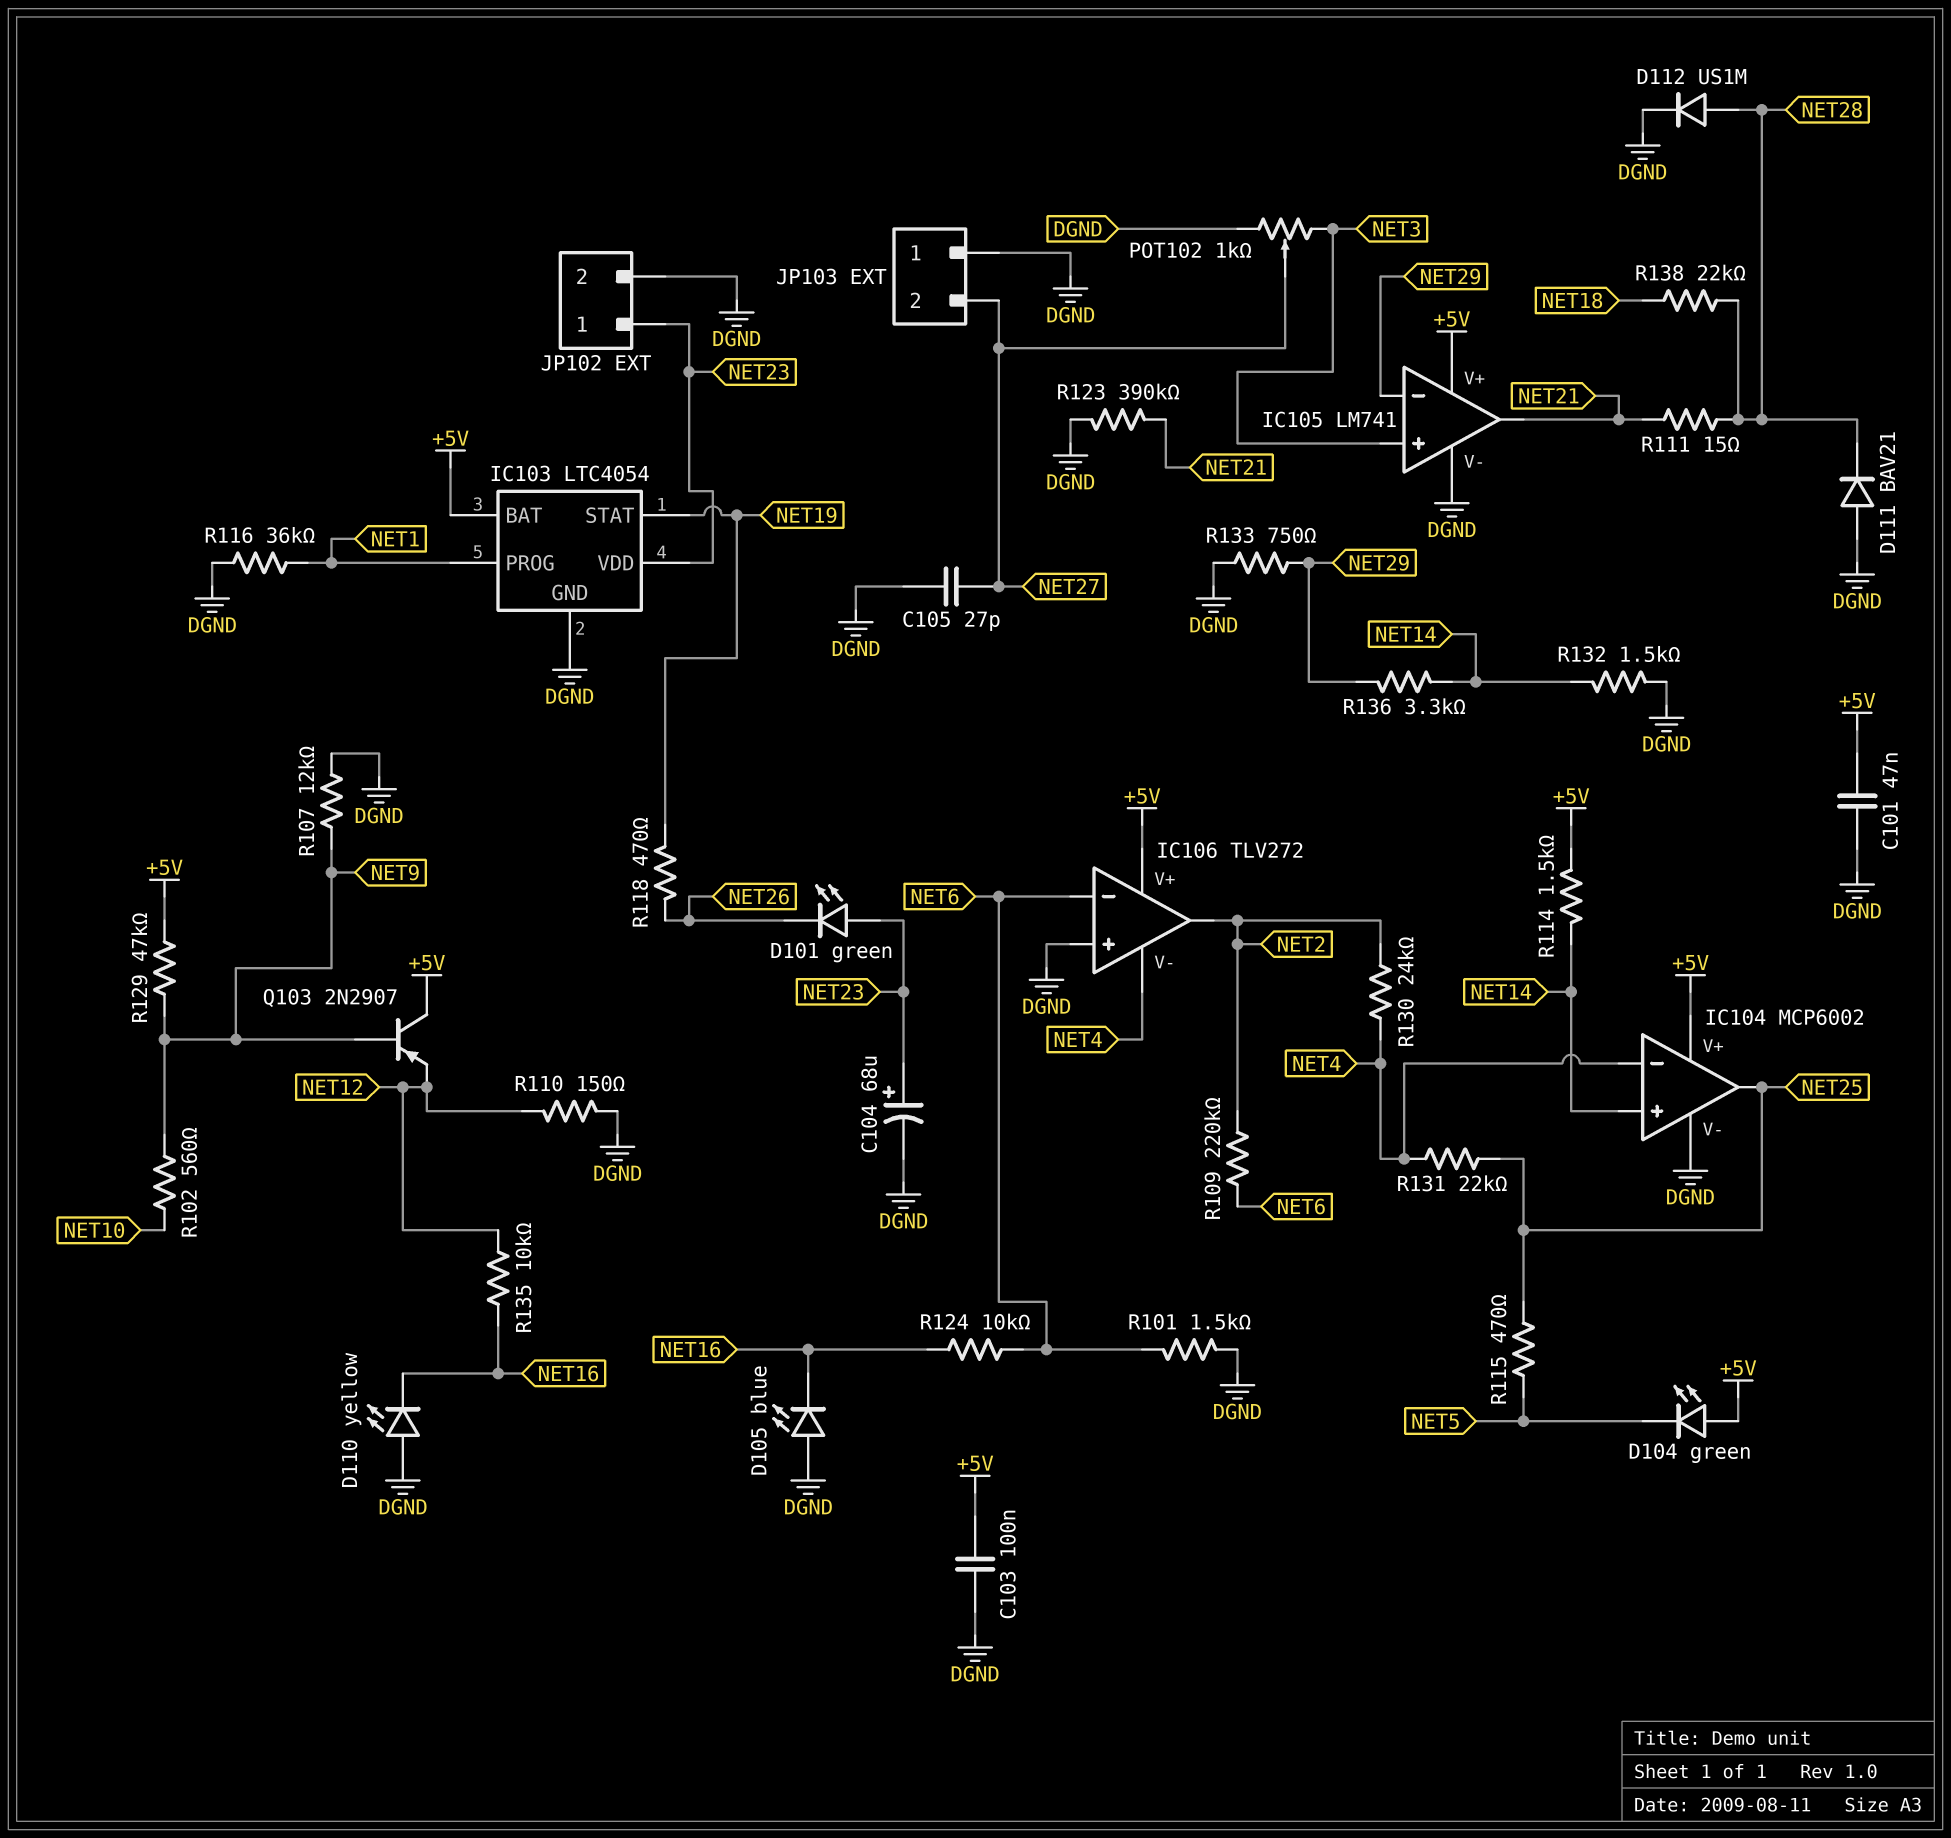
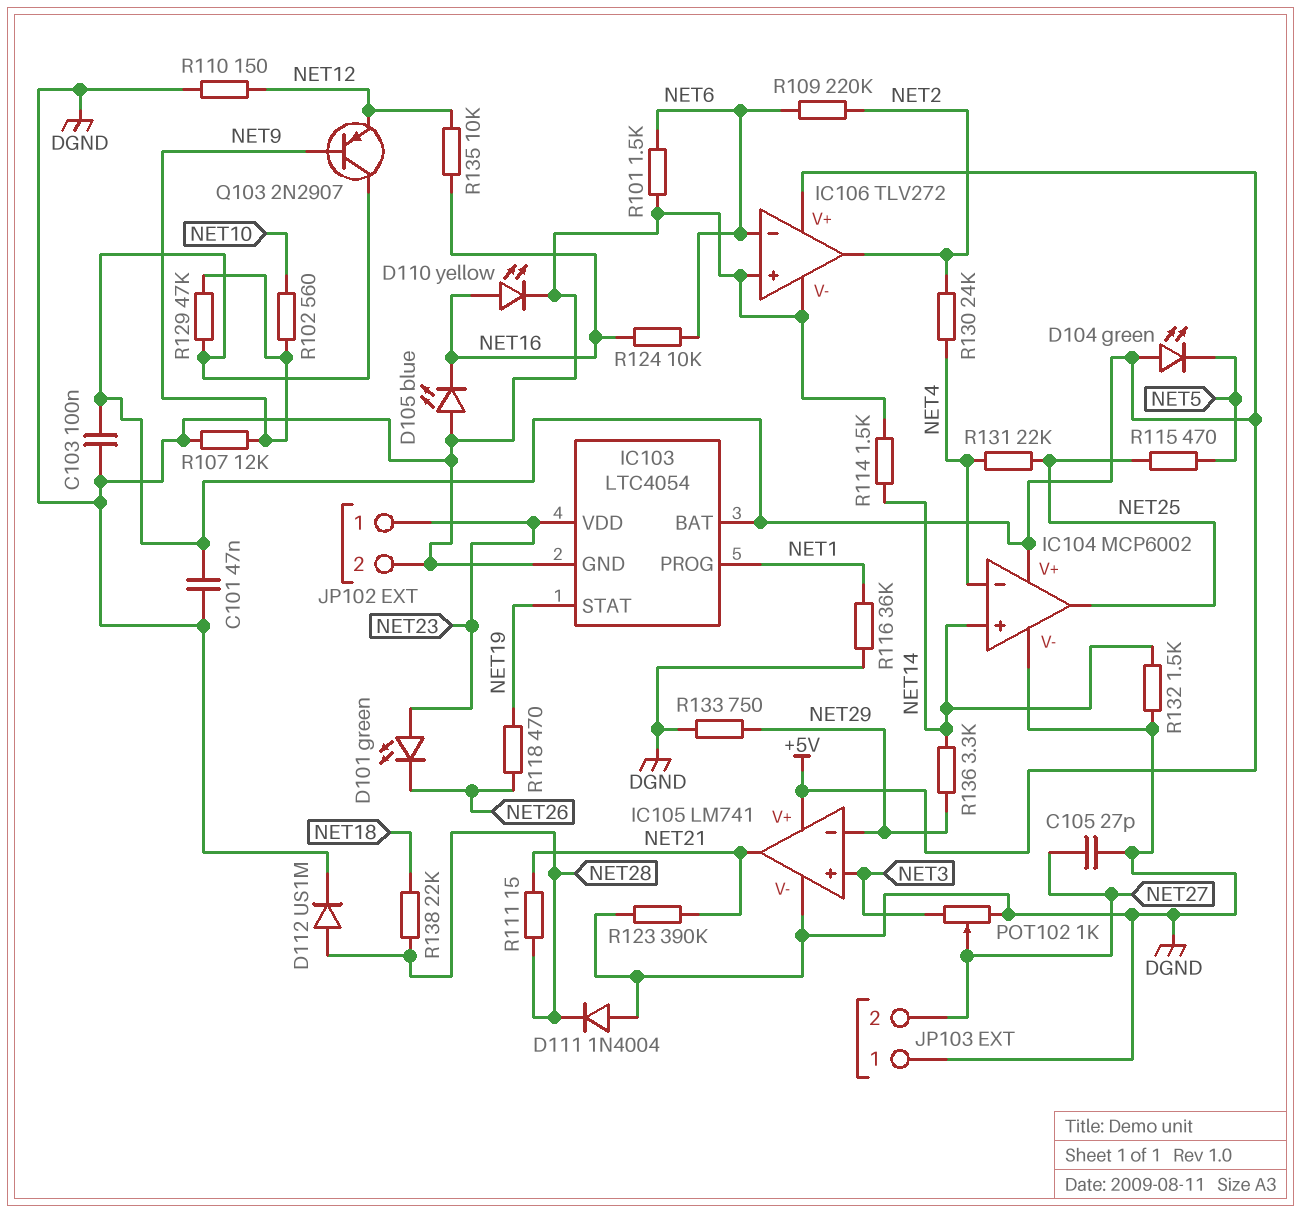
C104: 68uF (plus NET23, minus DGND) -> none
D110: LED yellow (A DGND, K NET16) -> LED yellow (A NET16, K DGND)
D111: diode BAV21 (A DGND, K NET28) -> diode 1N4004 (A DGND, K NET28)
IC106 pin V-: NET4 -> DGND
R114: 1.5k (+5V, NET14) -> 1.5k (DGND, NET14)

